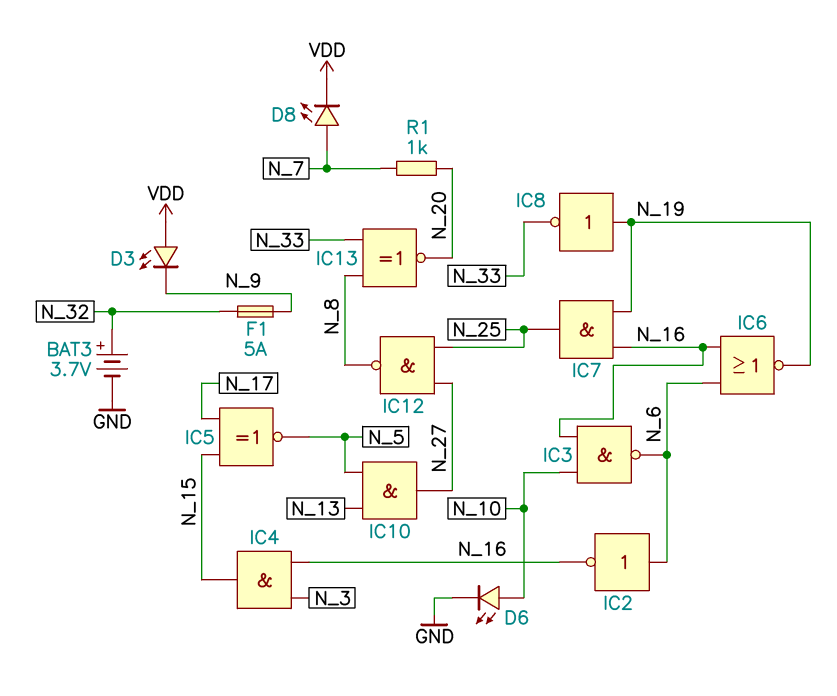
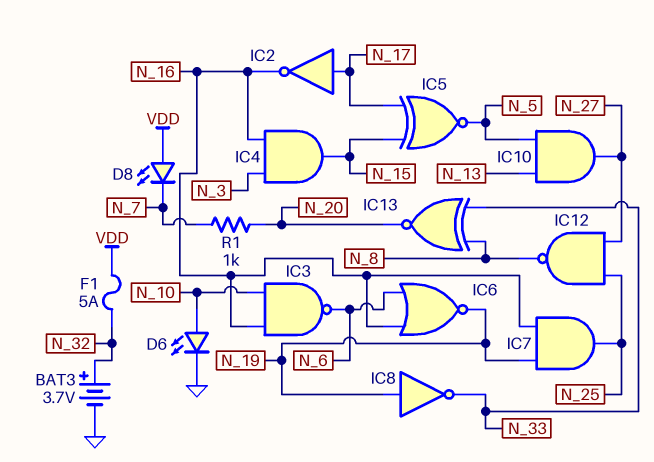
D3: LED (A VDD, K N_9) -> none
D8: LED (A N_7, K VDD) -> LED (A VDD, K N_7)
F1: 5A (N_9, N_32) -> 5A (N_32, VDD)
IC2: NOT (in N_6, out N_16) -> NOT (in N_17, out N_16)

